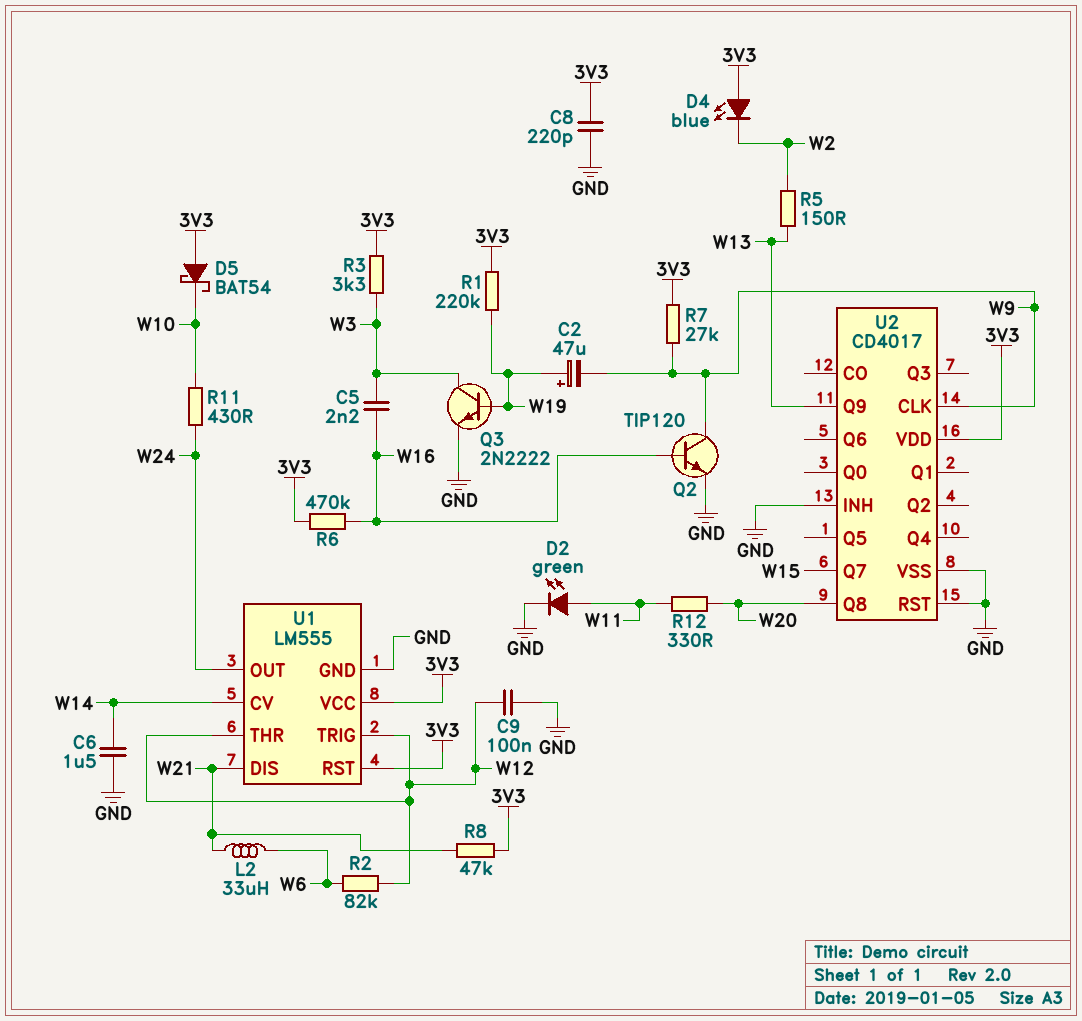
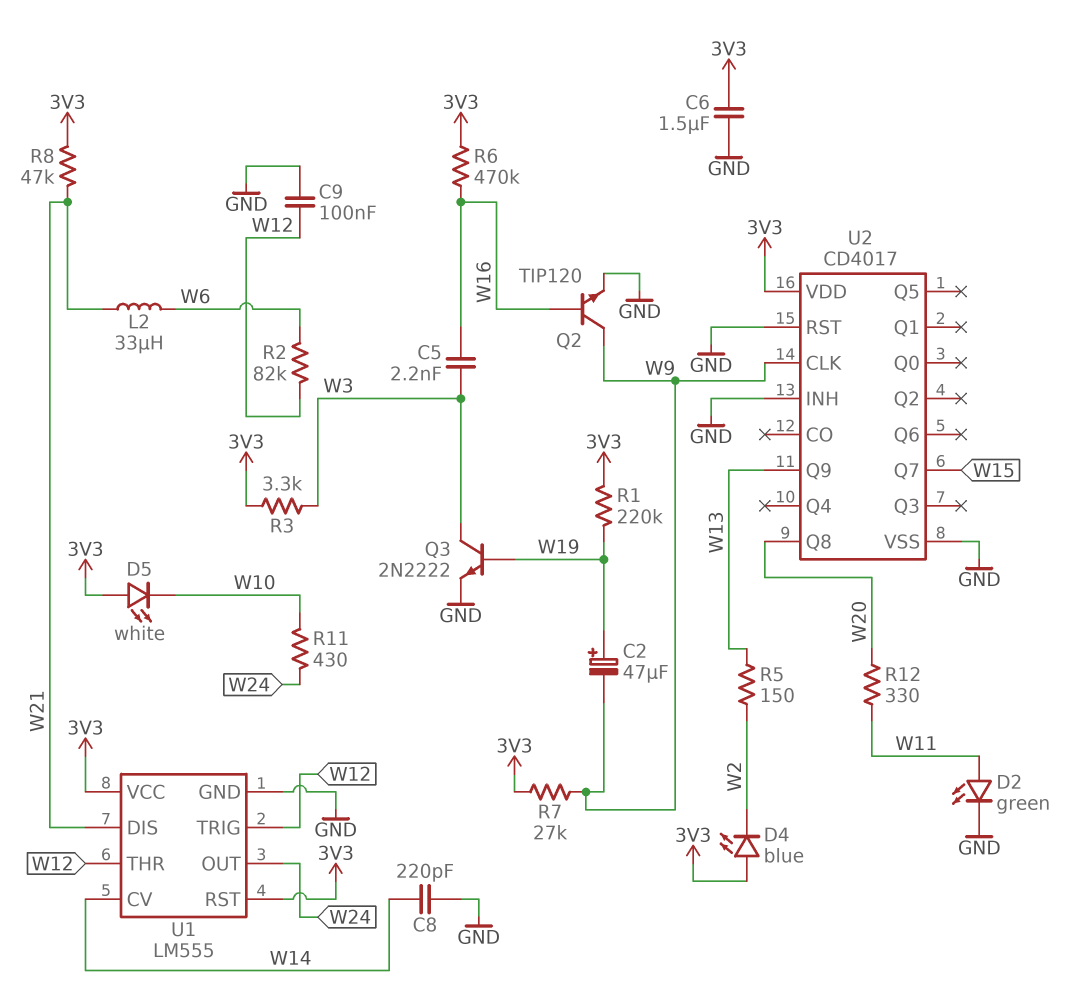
C6: 1.5uF (GND, W14) -> 1.5uF (3V3, GND)
C8: 220pF (3V3, GND) -> 220pF (GND, W14)
D5: schottky BAT54 (A 3V3, K W10) -> LED white (A 3V3, K W10)

